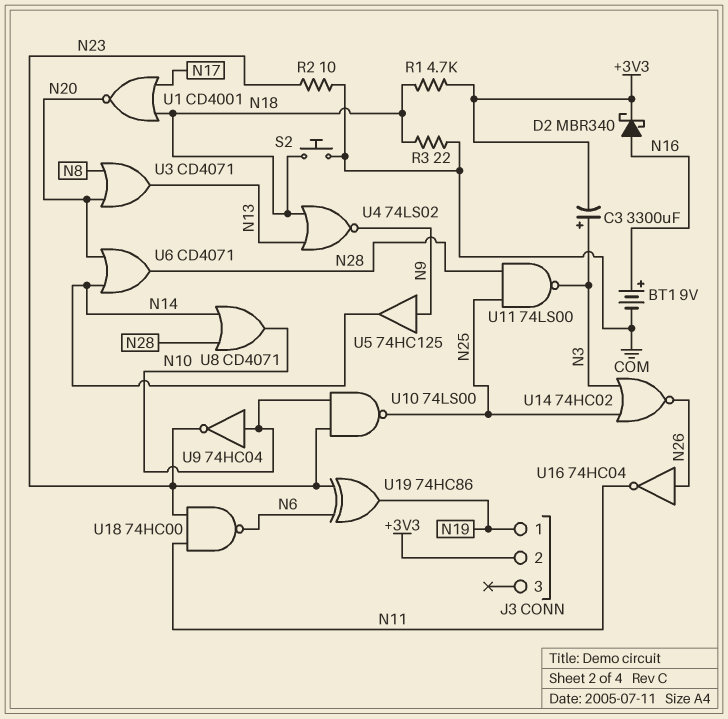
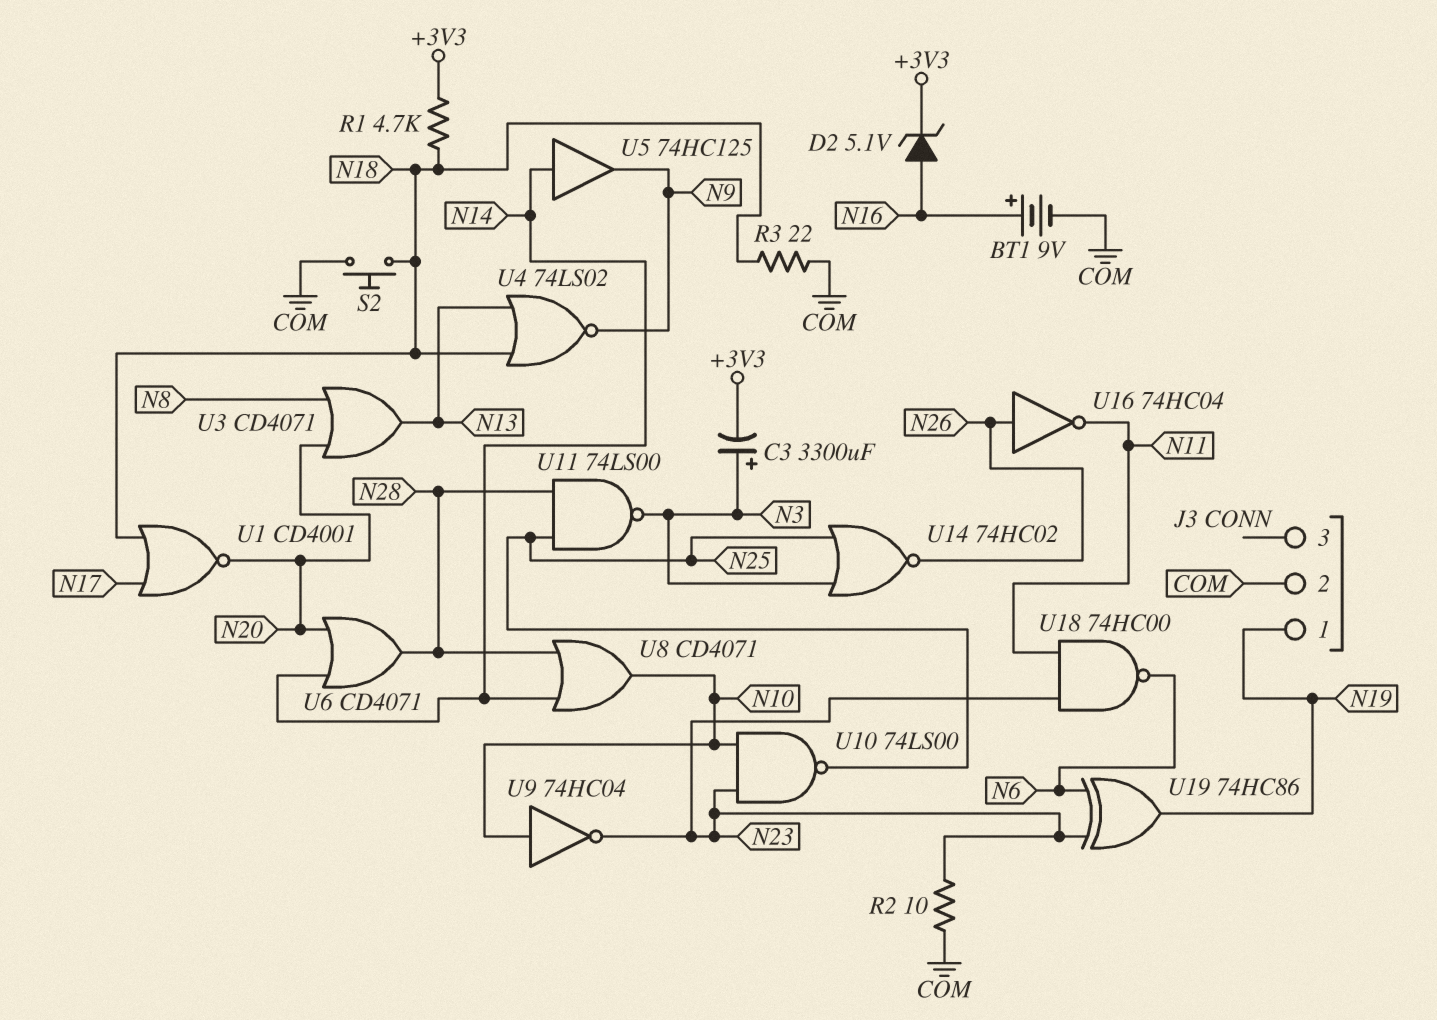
D2: schottky MBR340 (A N16, K +3V3) -> zener 5.1V (A N16, K +3V3)
J3 pin 2: +3V3 -> COM
U5: buffer 74HC125 (in N9, out N14) -> buffer 74HC125 (in N14, out N9)

